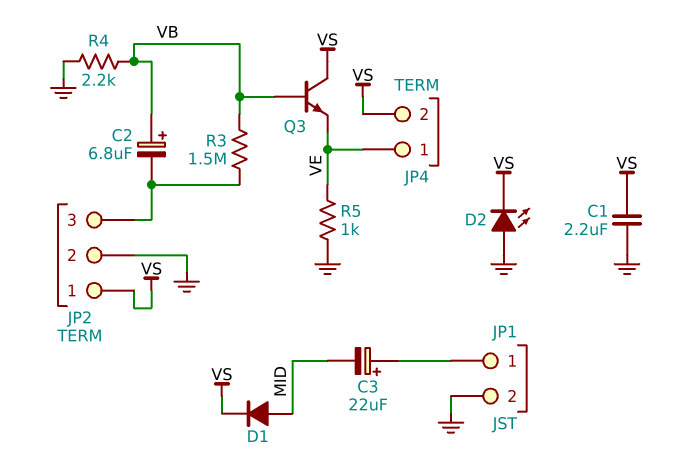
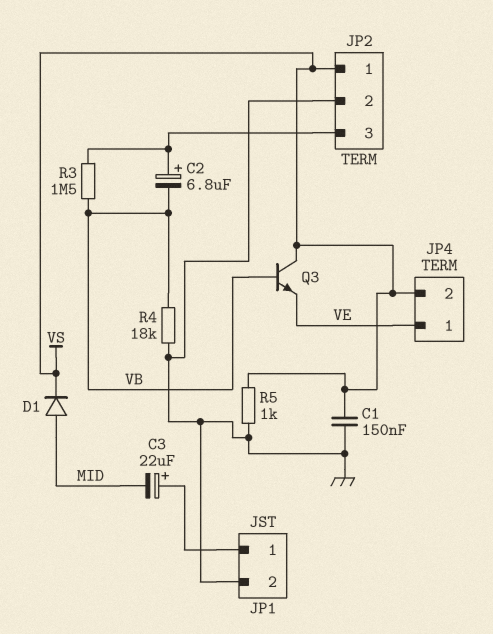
C1: 2.2uF (GND, VS) -> 150nF (GND, VS)
C2: 6.8uF (plus VB, minus JP2/3) -> 6.8uF (plus JP2/3, minus VB)
D2: LED (A GND, K VS) -> none
R4: 2.2k (GND, VB) -> 18k (GND, VB)
R5: 1k (GND, VE) -> 1k (GND, VS)

